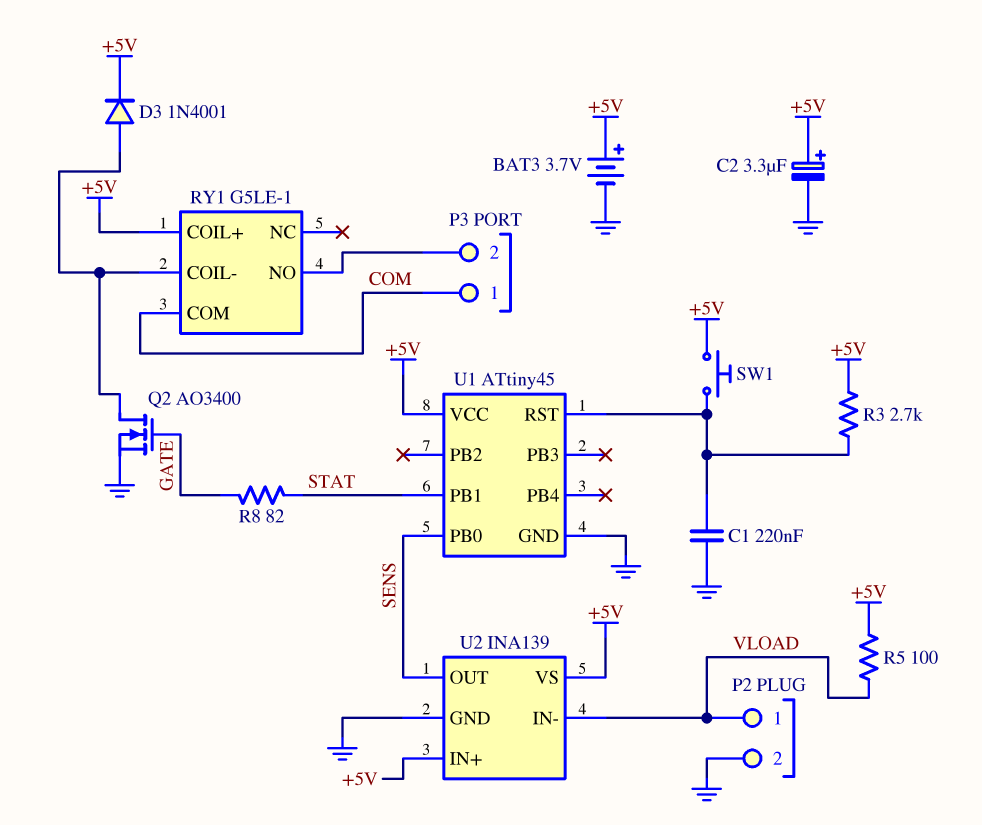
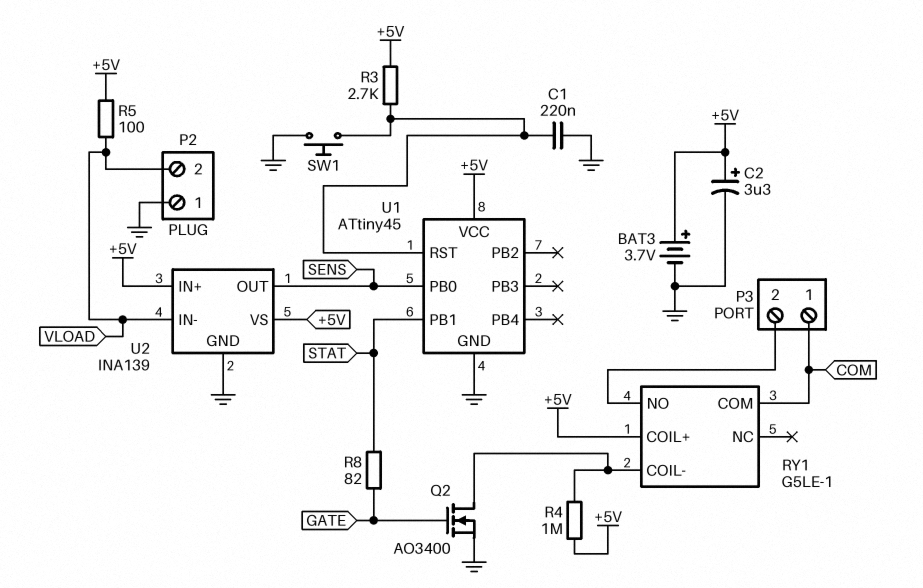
D3: diode 1N4001 (A RY1/COIL-, K +5V) -> none
P2 pin 1: VLOAD -> GND
P2 pin 2: GND -> VLOAD
R4: none -> 1M (+5V, RY1/COIL-)
SW1: button (+5V, U1/RST) -> button (GND, U1/RST)

